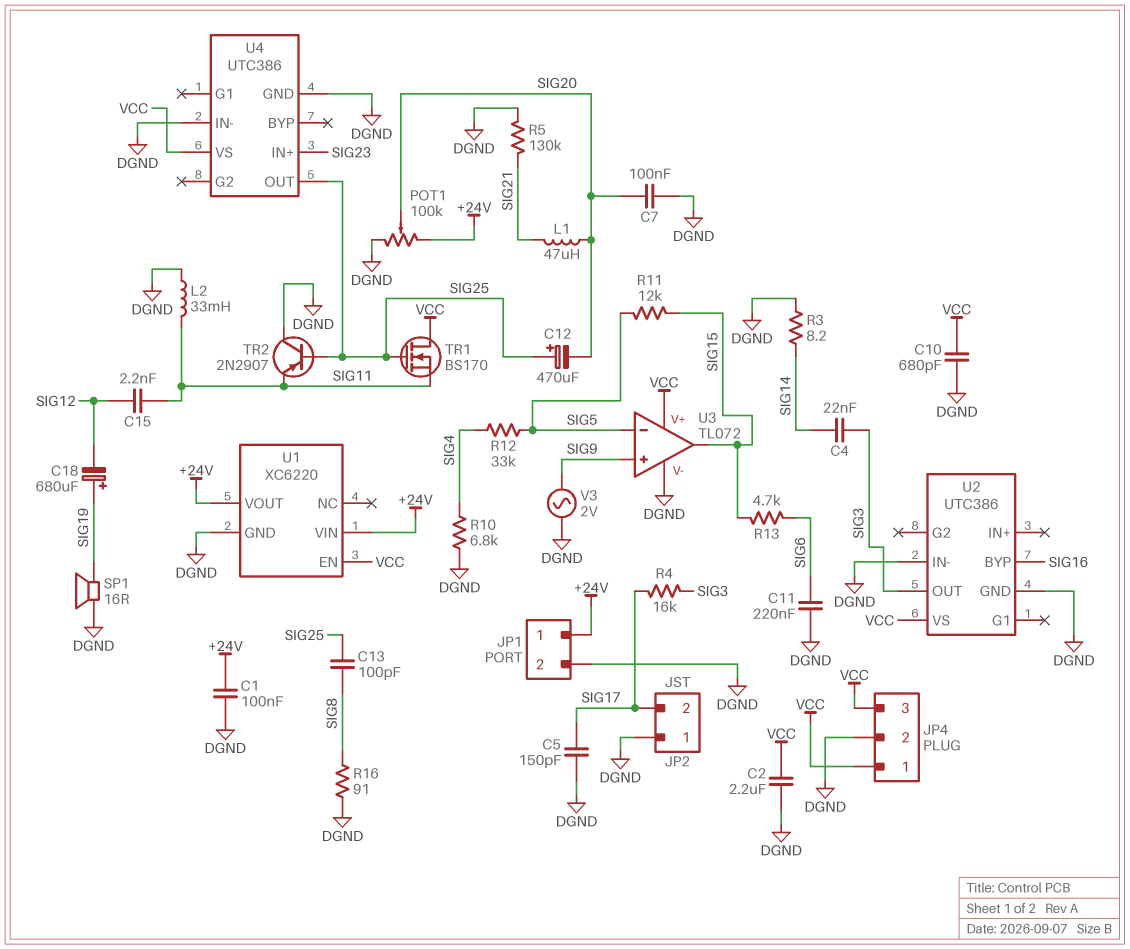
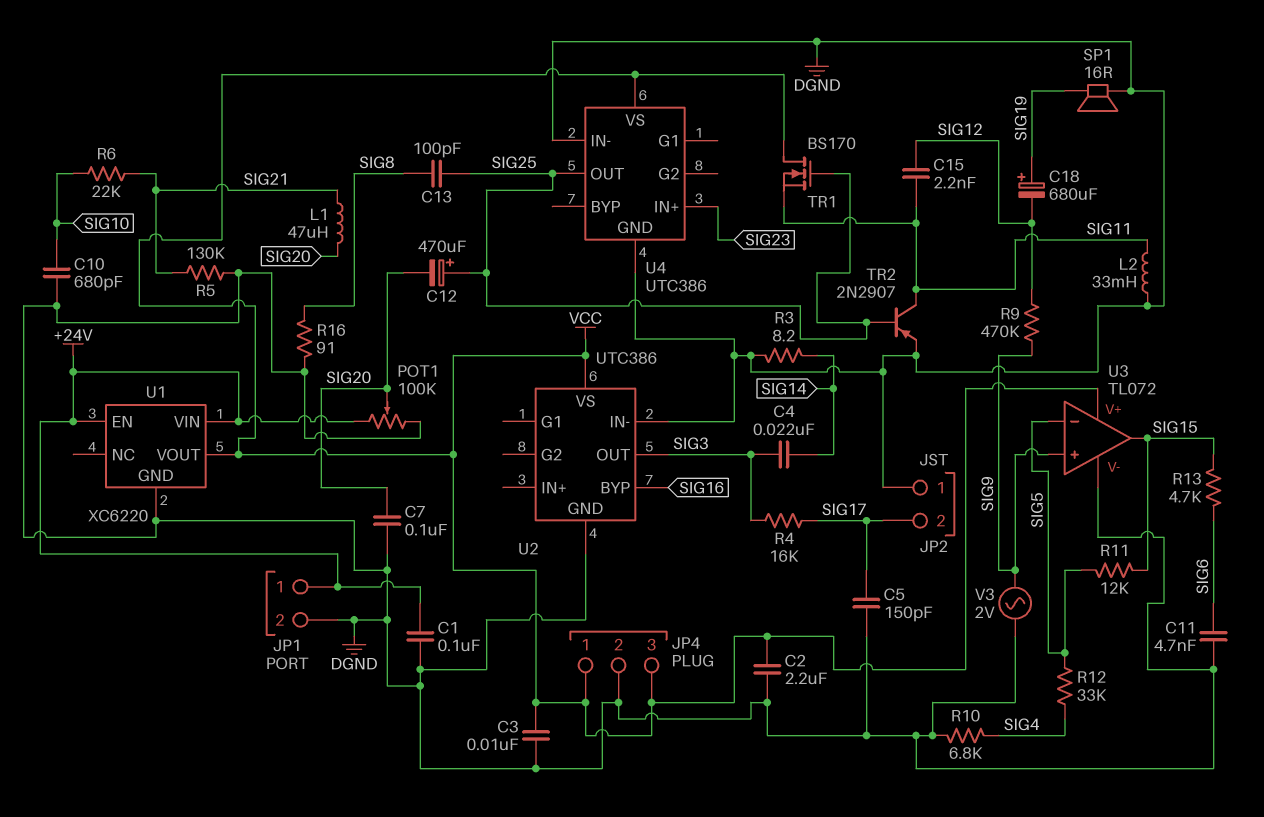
C3: none -> 10nF (DGND, VCC)
C10: 680pF (DGND, VCC) -> 680pF (DGND, SIG10)
C11: 220nF (DGND, SIG6) -> 4.7nF (DGND, SIG6)
R6: none -> 22k (SIG10, SIG21)
R9: none -> 470k (SIG9, SIG12)
TR2: PNP 2N2907 (B SIG25, C DGND, E SIG11) -> PNP 2N2907 (B SIG25, C SIG11, E DGND)
U1 pin EN: VCC -> +24V
U1 pin VOUT: +24V -> VCC

